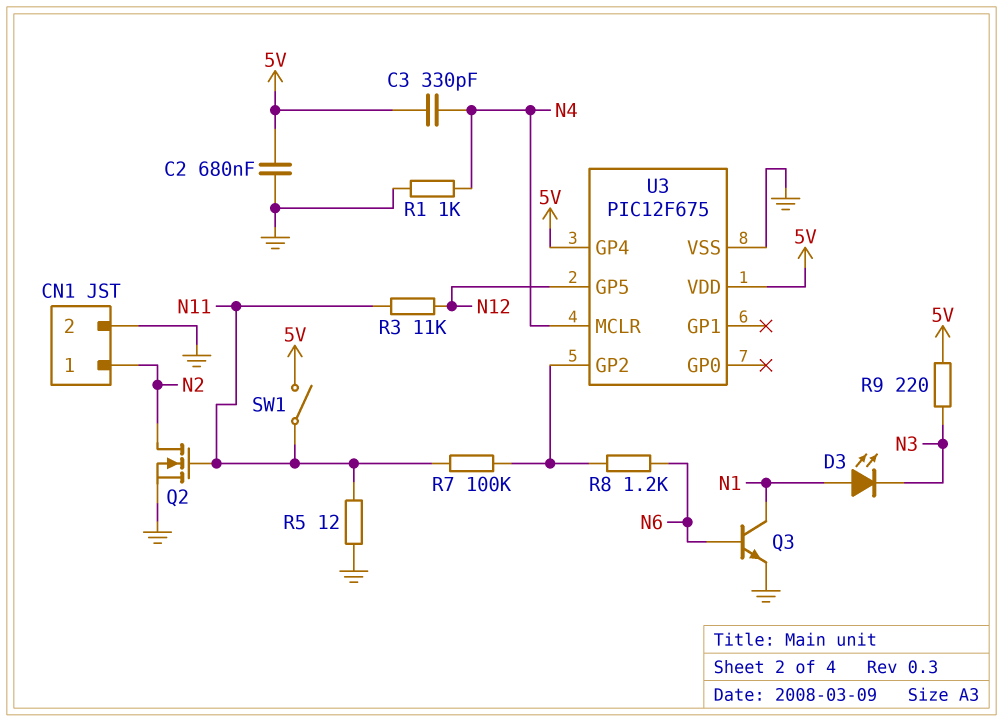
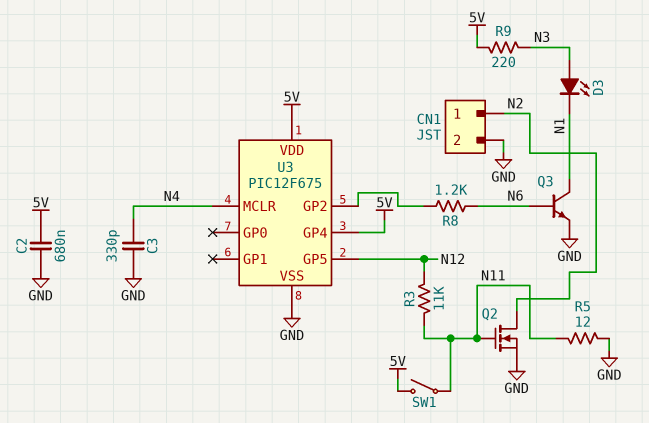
C3: 330pF (5V, N4) -> 330pF (GND, N4)
D3: LED (A N1, K N3) -> LED (A N3, K N1)
R1: 1k (GND, N4) -> none
R7: 100k (N11, U3/GP2) -> none

